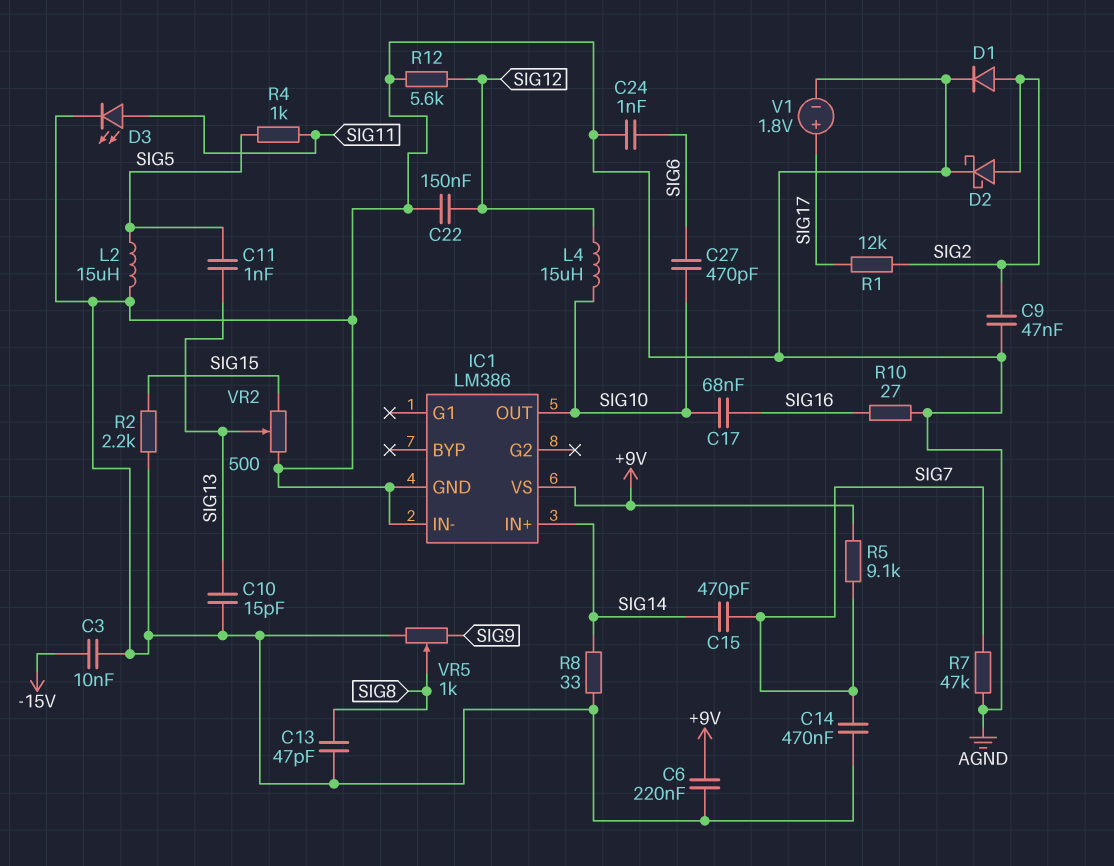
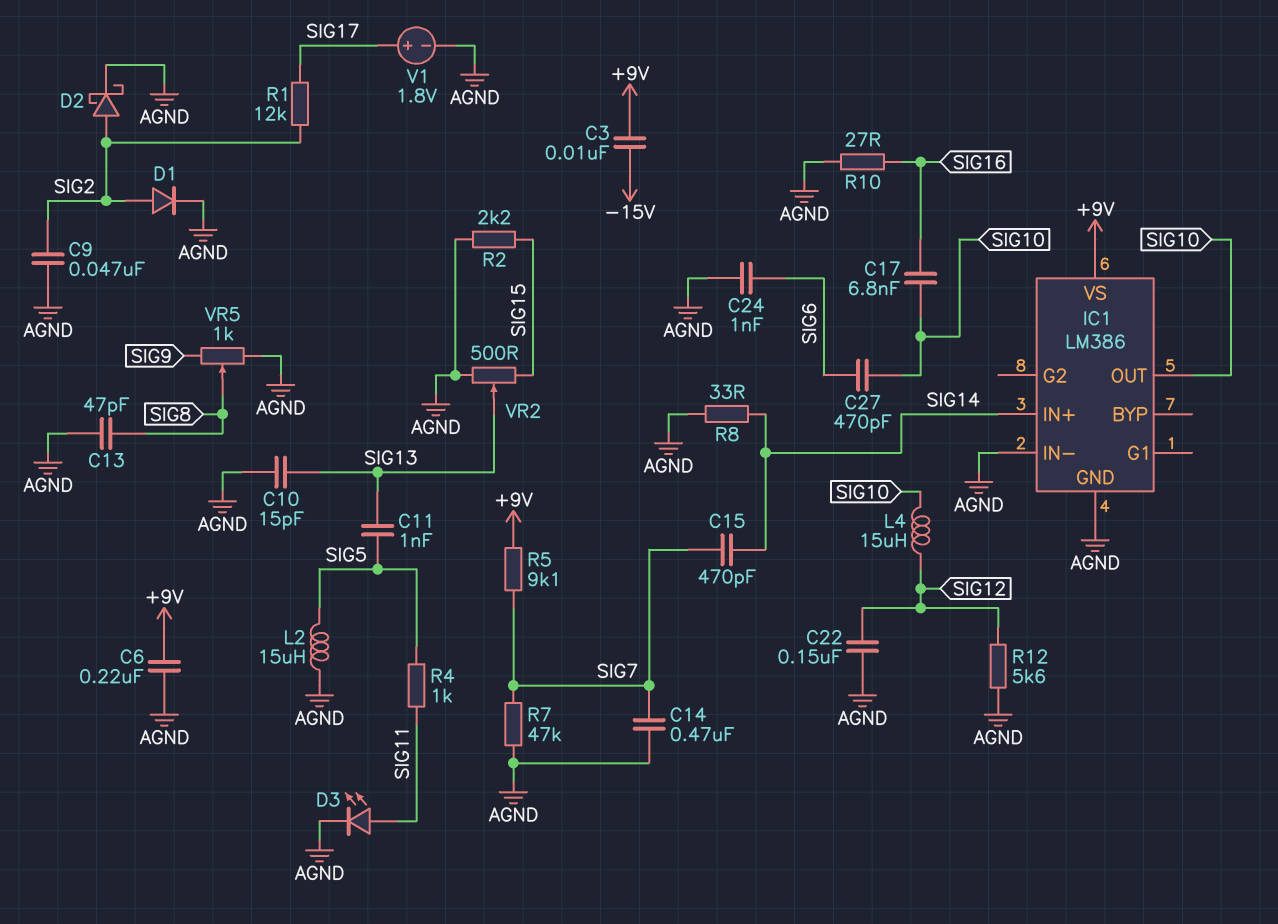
C3: 10nF (-15V, AGND) -> 10nF (+9V, -15V)
C17: 68nF (SIG10, SIG16) -> 6.8nF (SIG10, SIG16)

